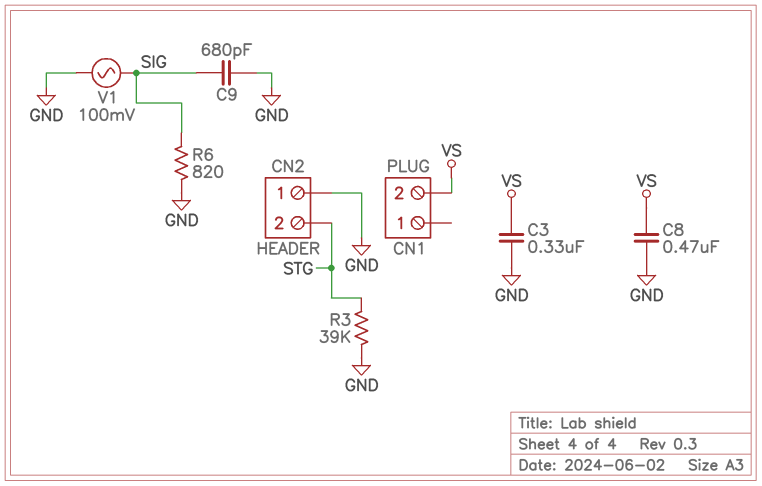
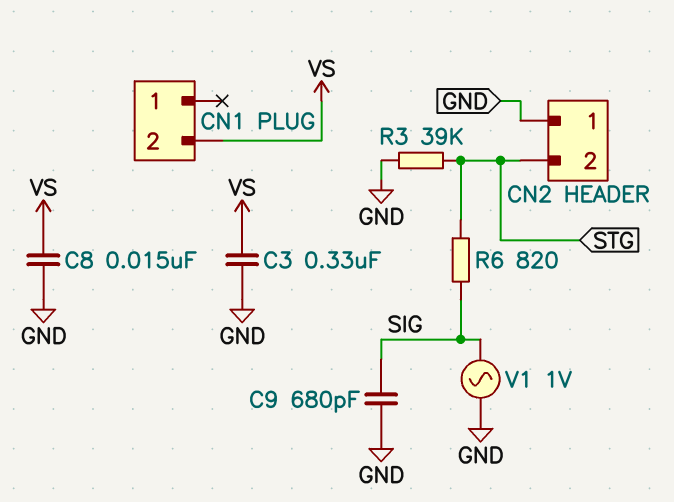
C8: 470nF (GND, VS) -> 15nF (GND, VS)
R6: 820 (GND, SIG) -> 820 (SIG, STG)
V1: AC 100mV (GND, SIG) -> AC 1V (GND, SIG)

